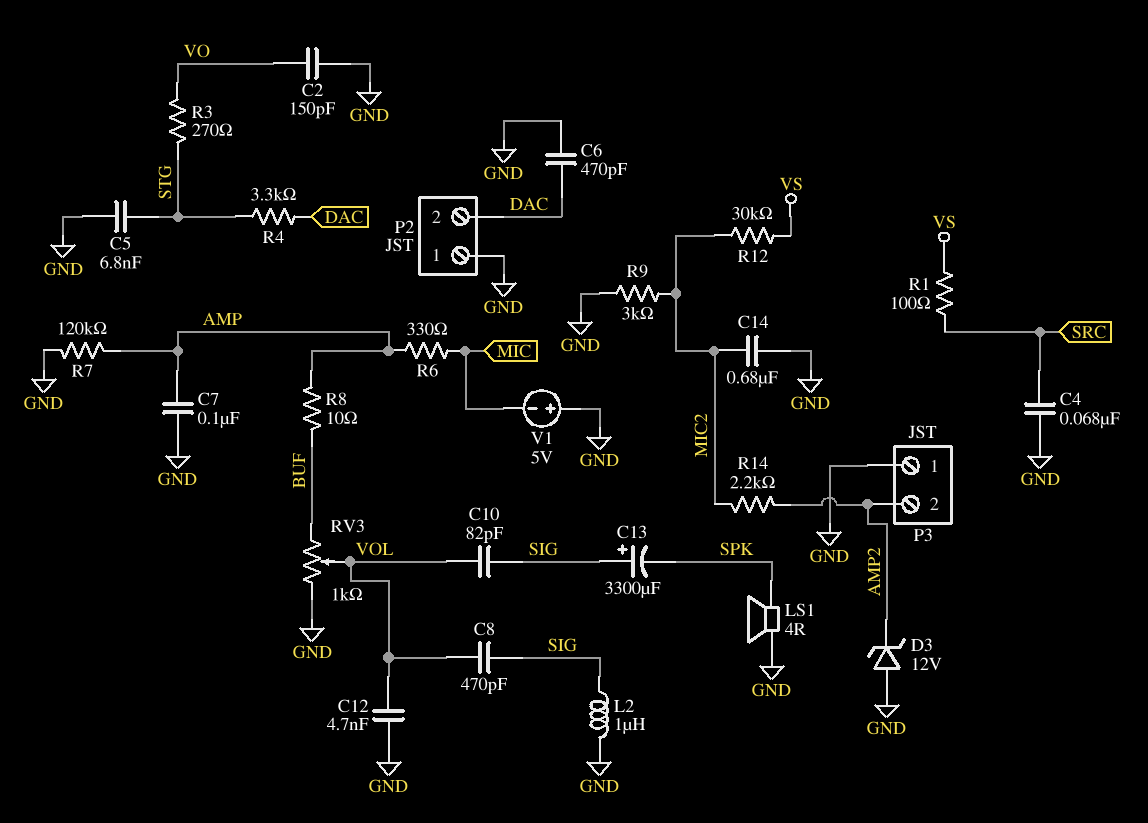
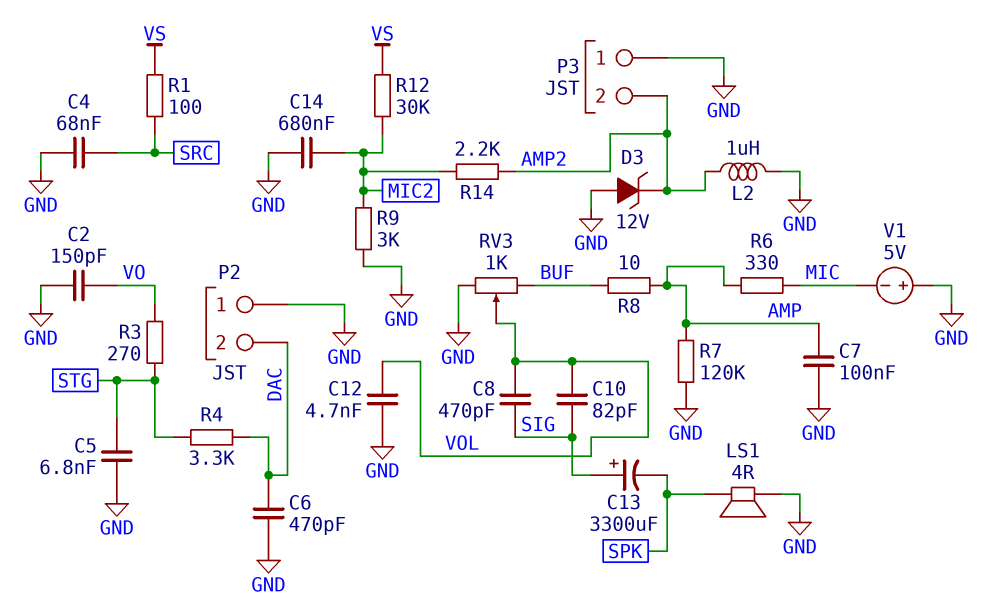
L2: 1uH (GND, SIG) -> 1uH (AMP2, GND)

